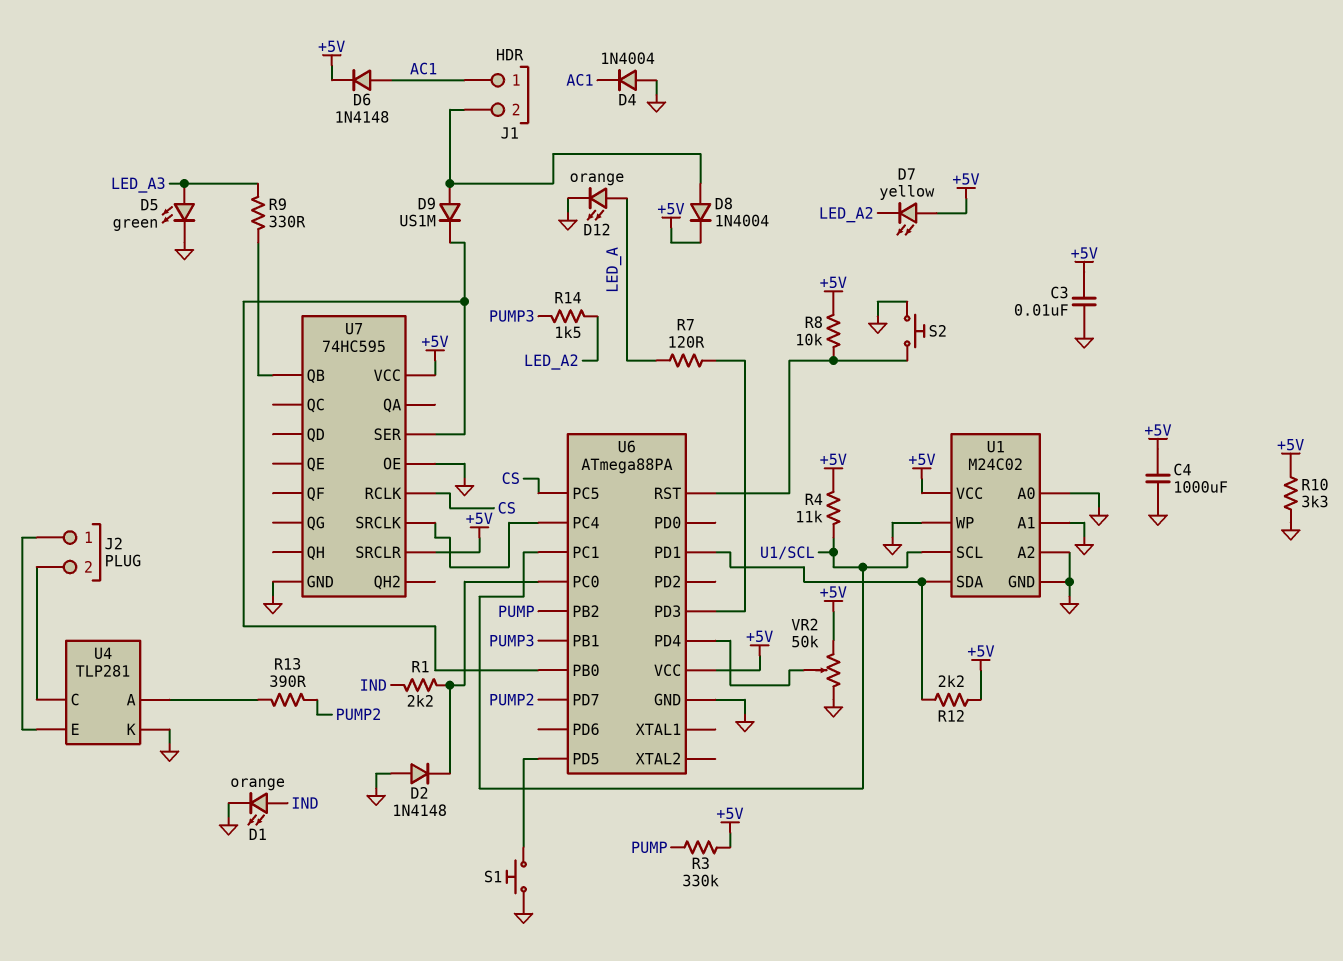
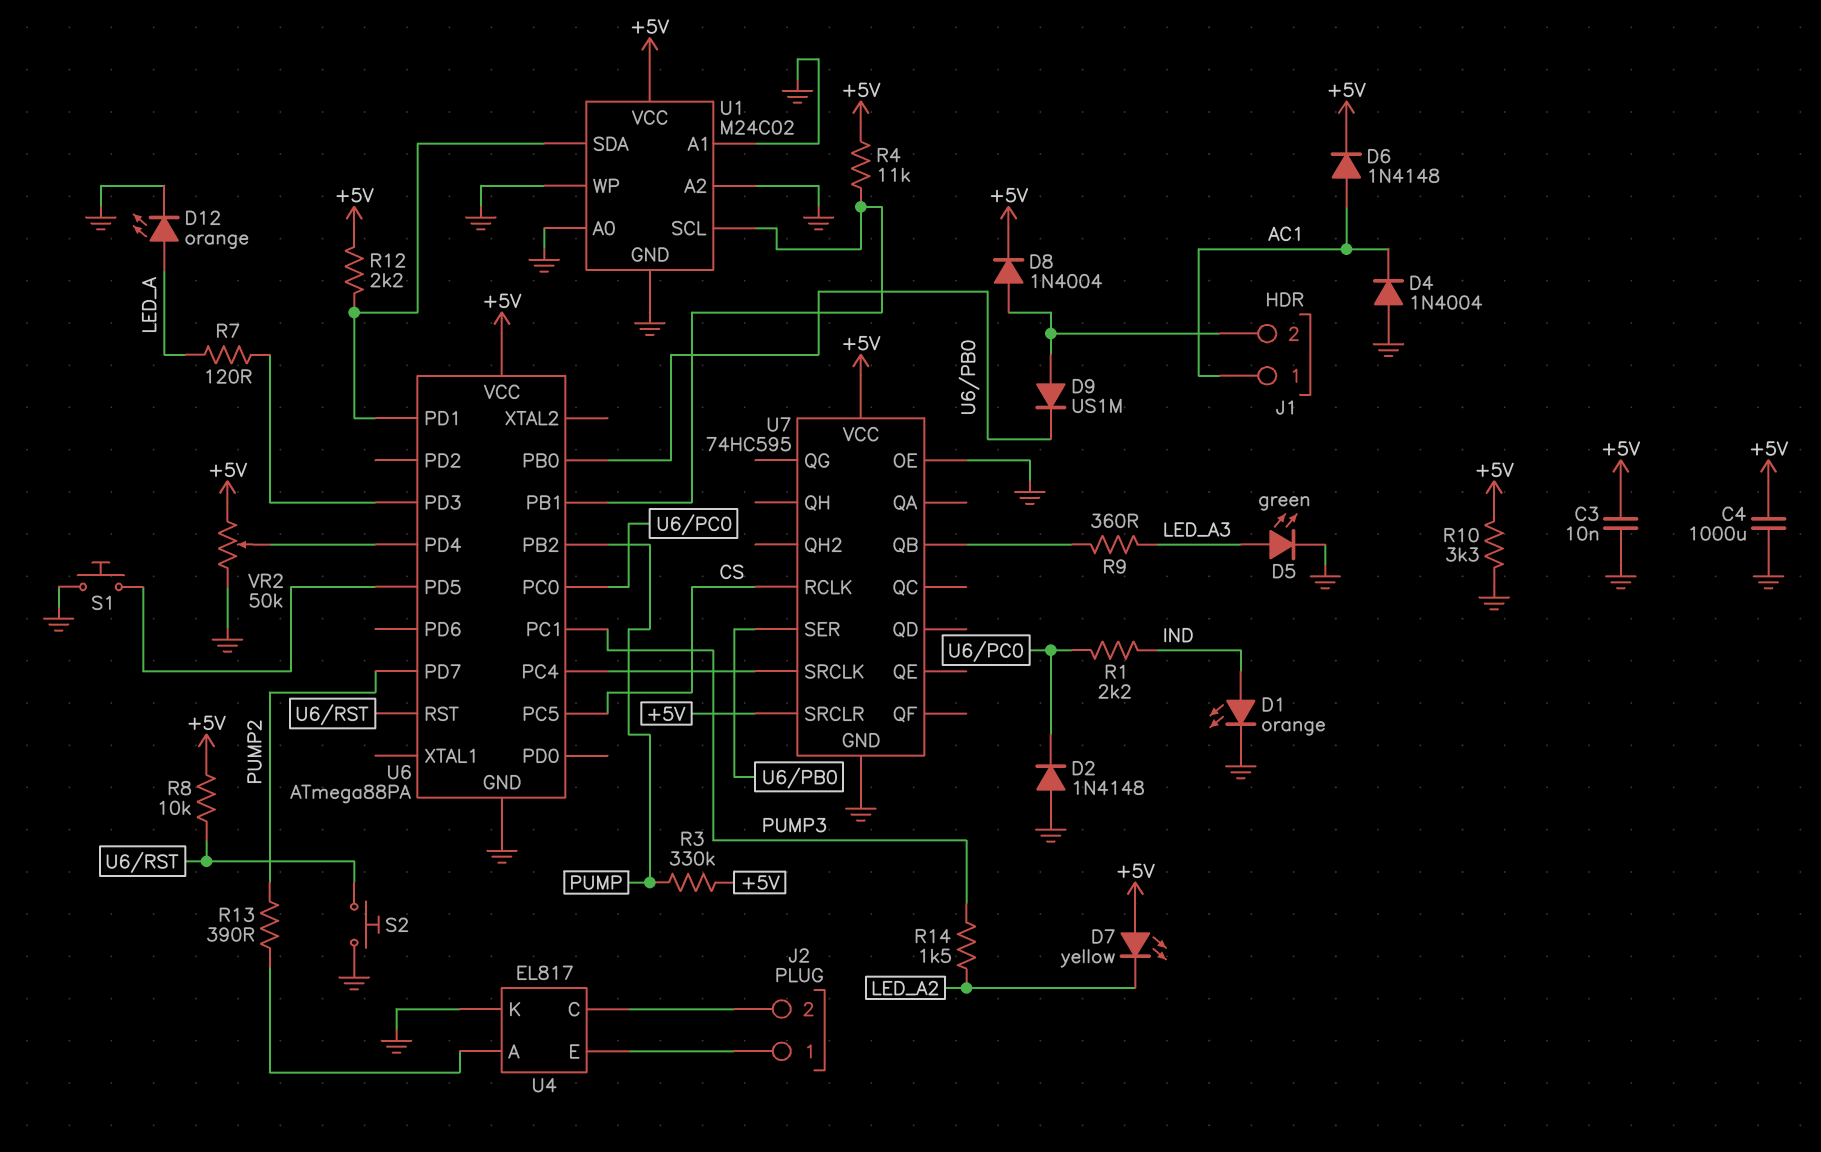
R9: 330 (LED_A3, U7/QB) -> 360 (LED_A3, U7/QB)
U4: TLP281 -> EL817
U6 pin PB1: PUMP3 -> U1/SCL
U6 pin PC1: U1/SCL -> PUMP3

